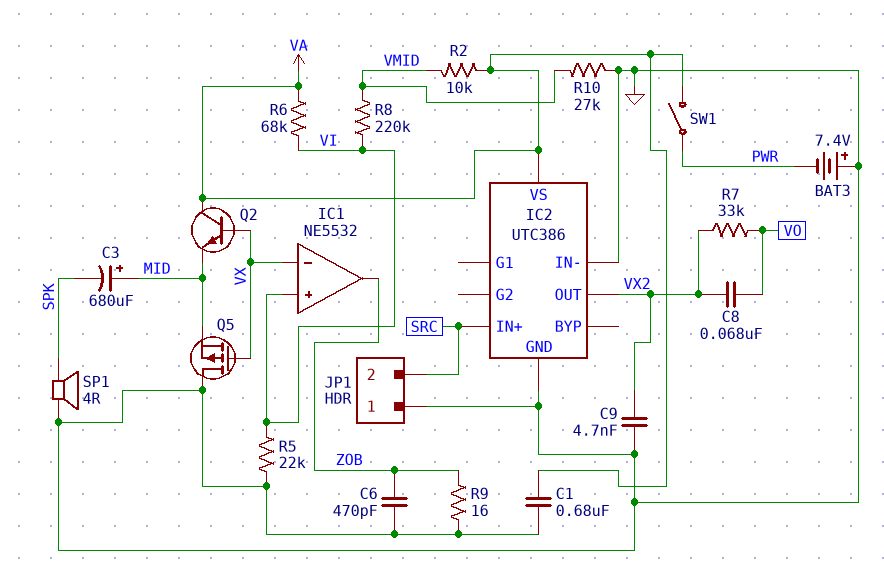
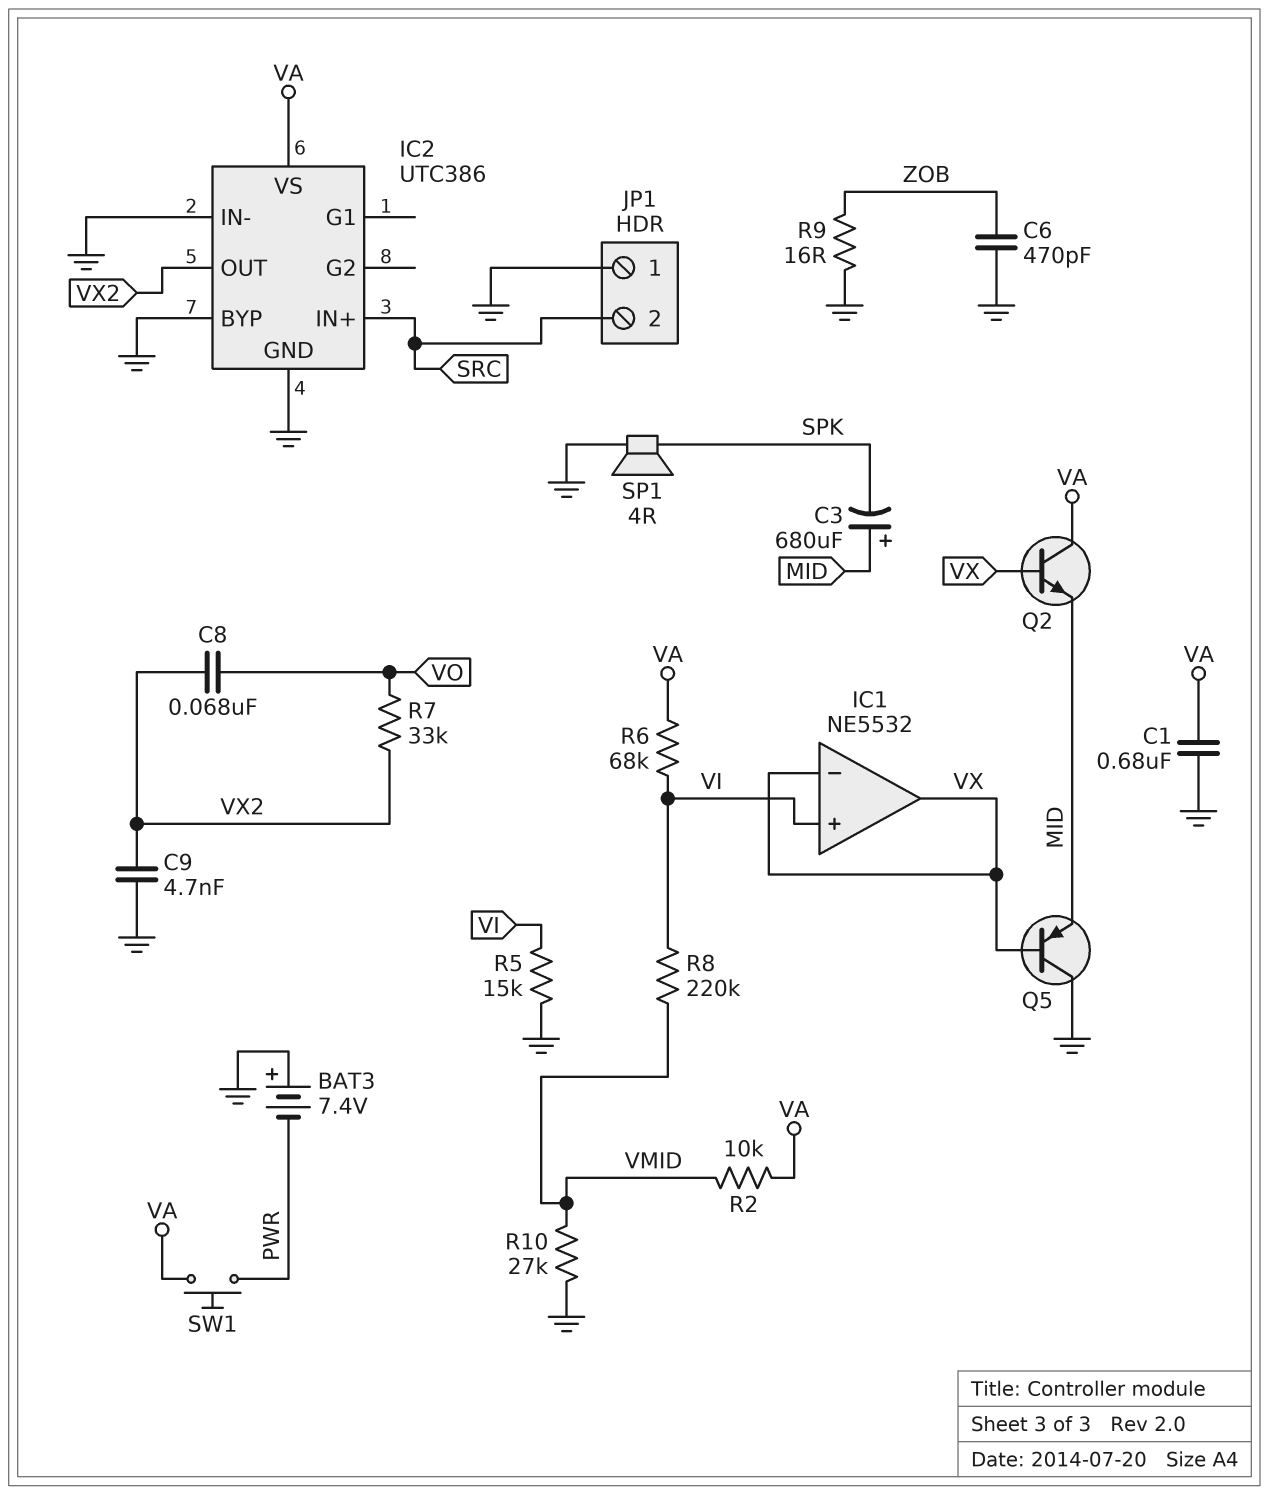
IC1 pin out: ZOB -> VX
IC2 pin BYP: none -> GND
Q5: PMOS (G VX, D GND, S MID) -> PNP (B VX, C GND, E MID)
R5: 22k (GND, VI) -> 15k (GND, VI)
SW1: switch (PWR, VA) -> button (PWR, VA)

